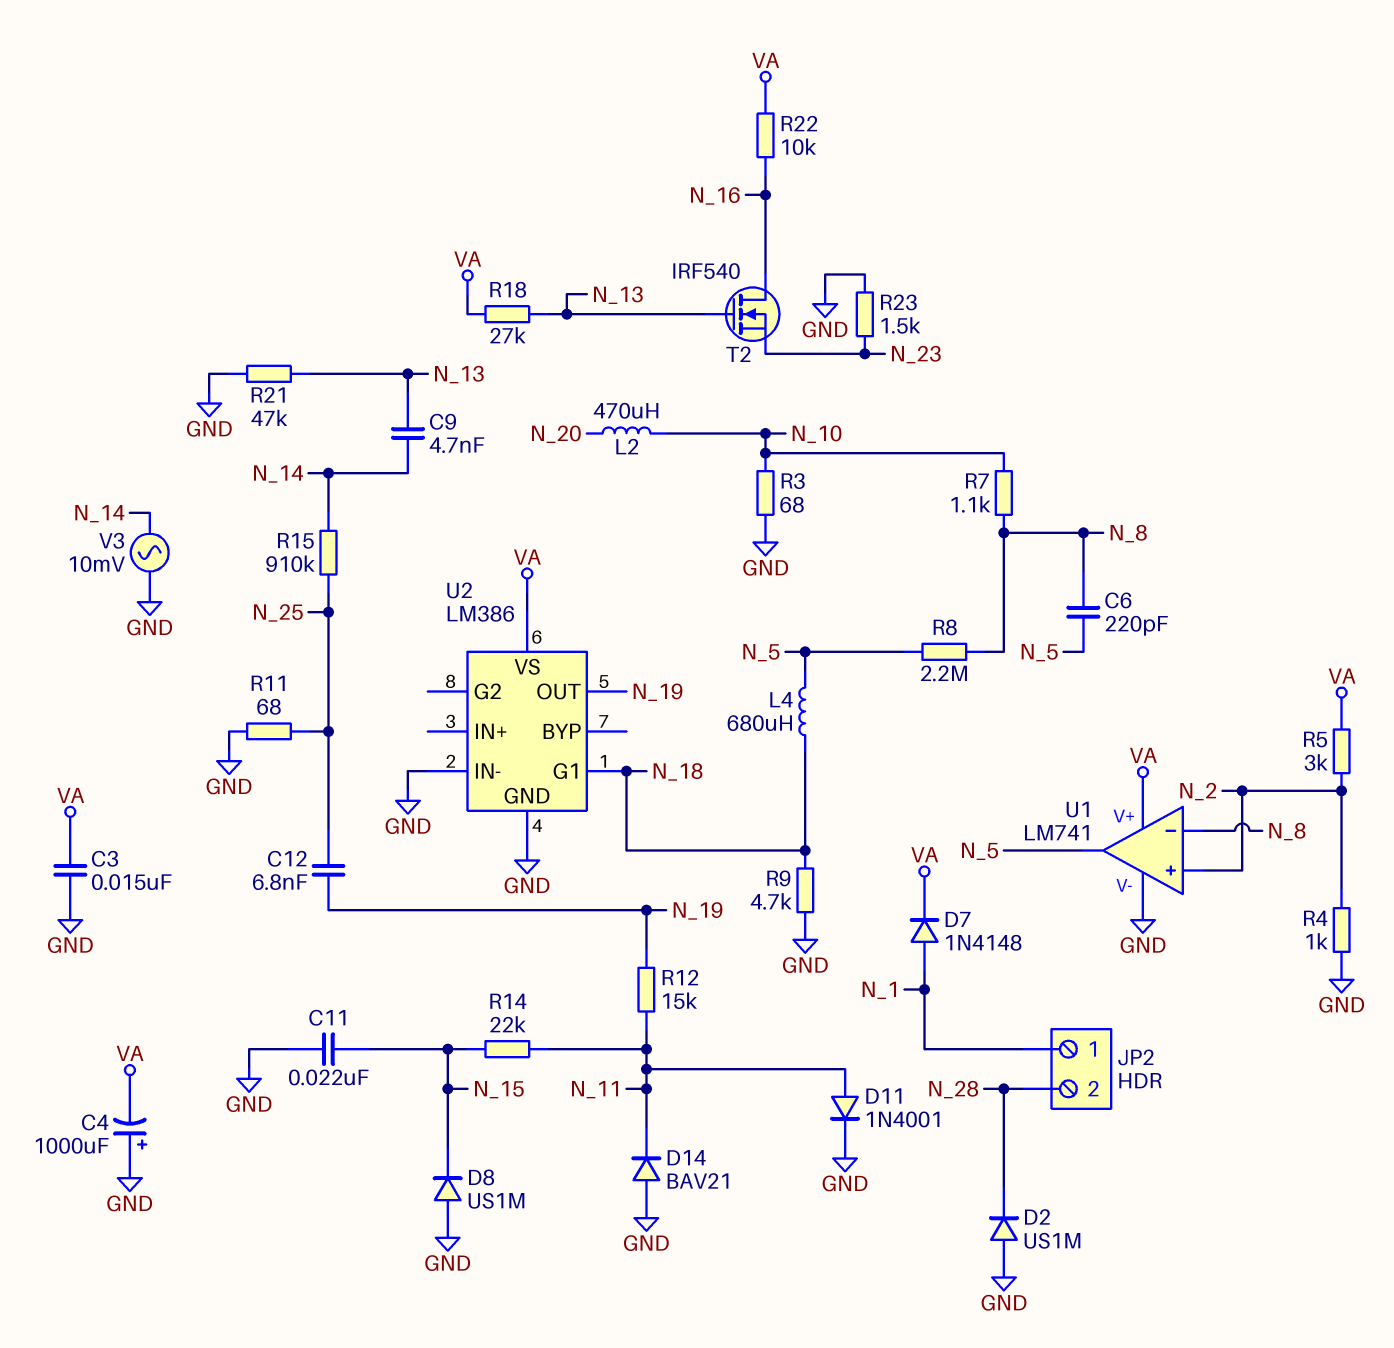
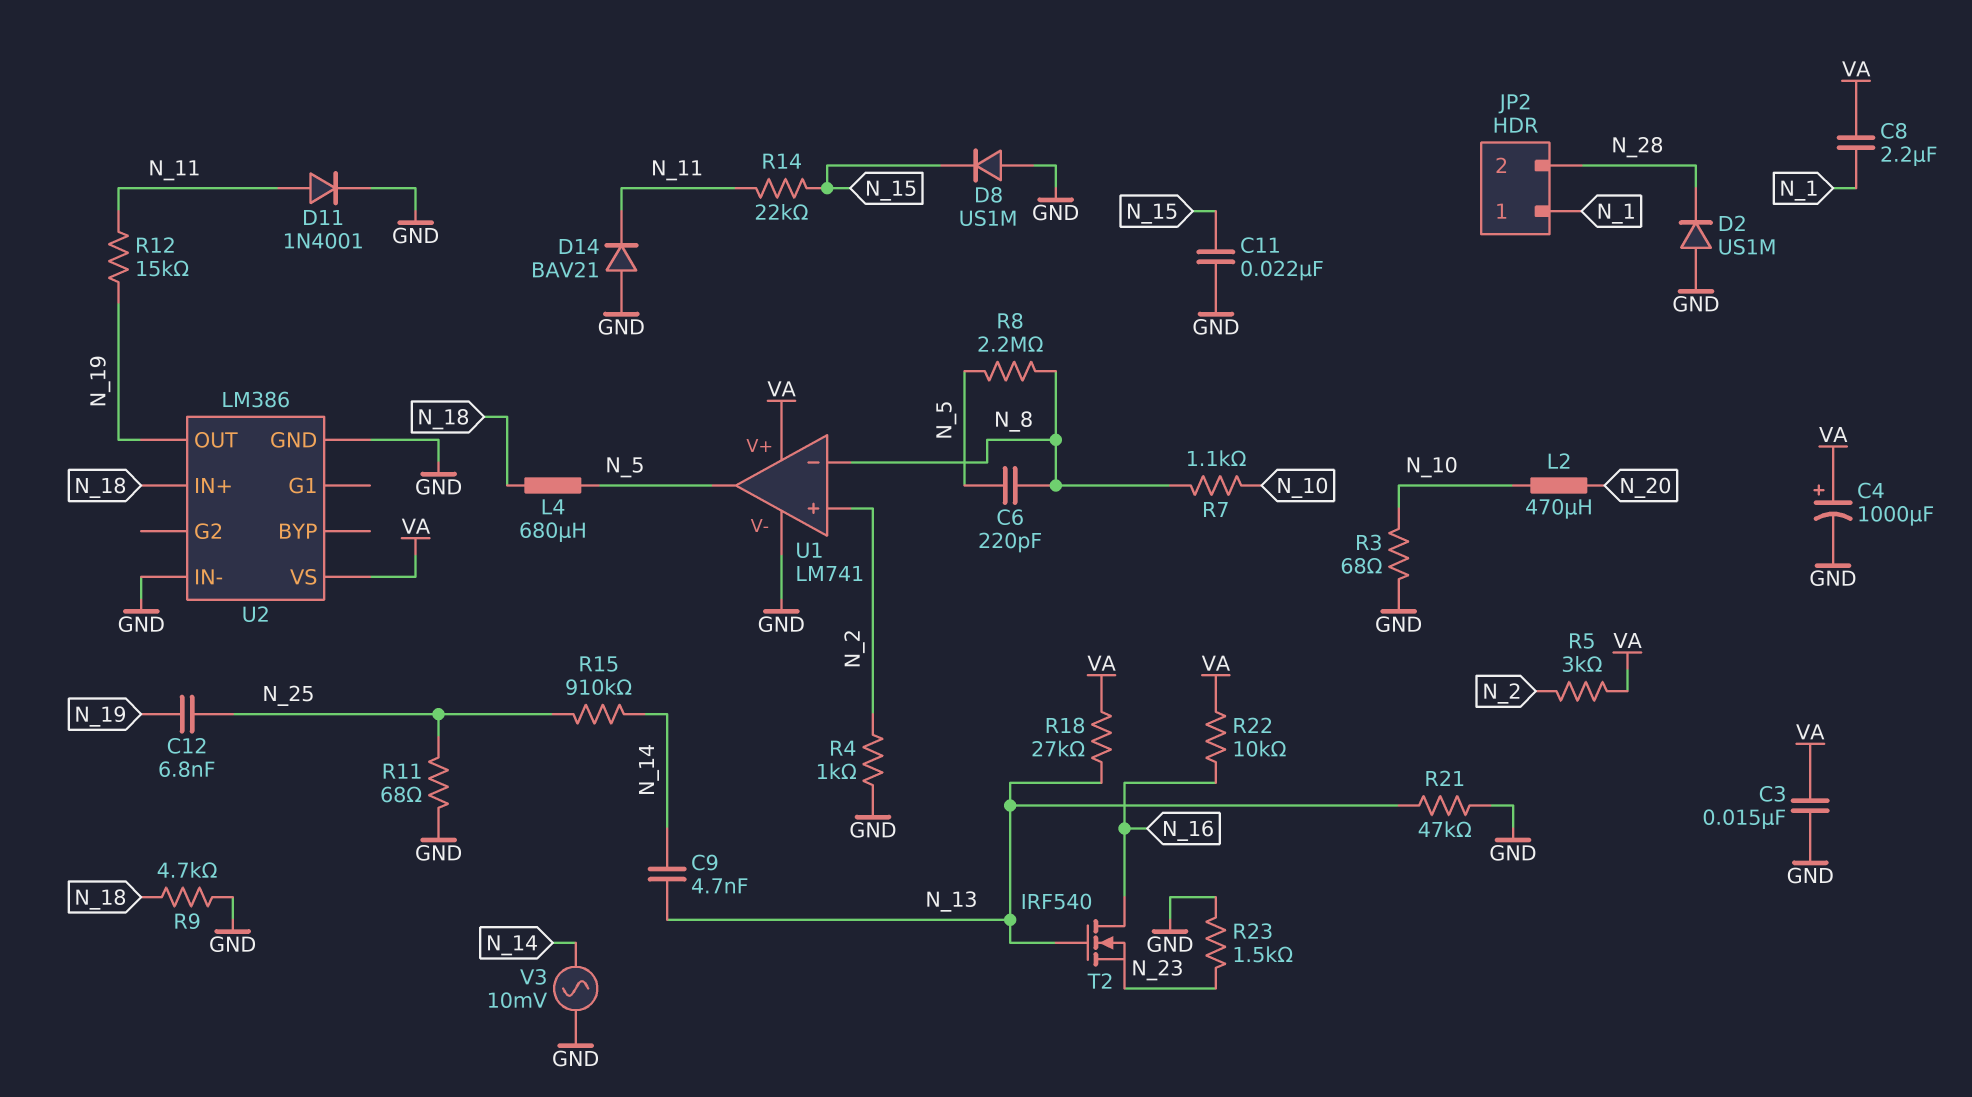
C4: 1000uF (plus GND, minus VA) -> 1000uF (plus VA, minus GND)
C8: none -> 2.2uF (N_1, VA)
D7: diode 1N4148 (A N_1, K VA) -> none
U2 pin G1: N_18 -> none
U2 pin IN+: none -> N_18

